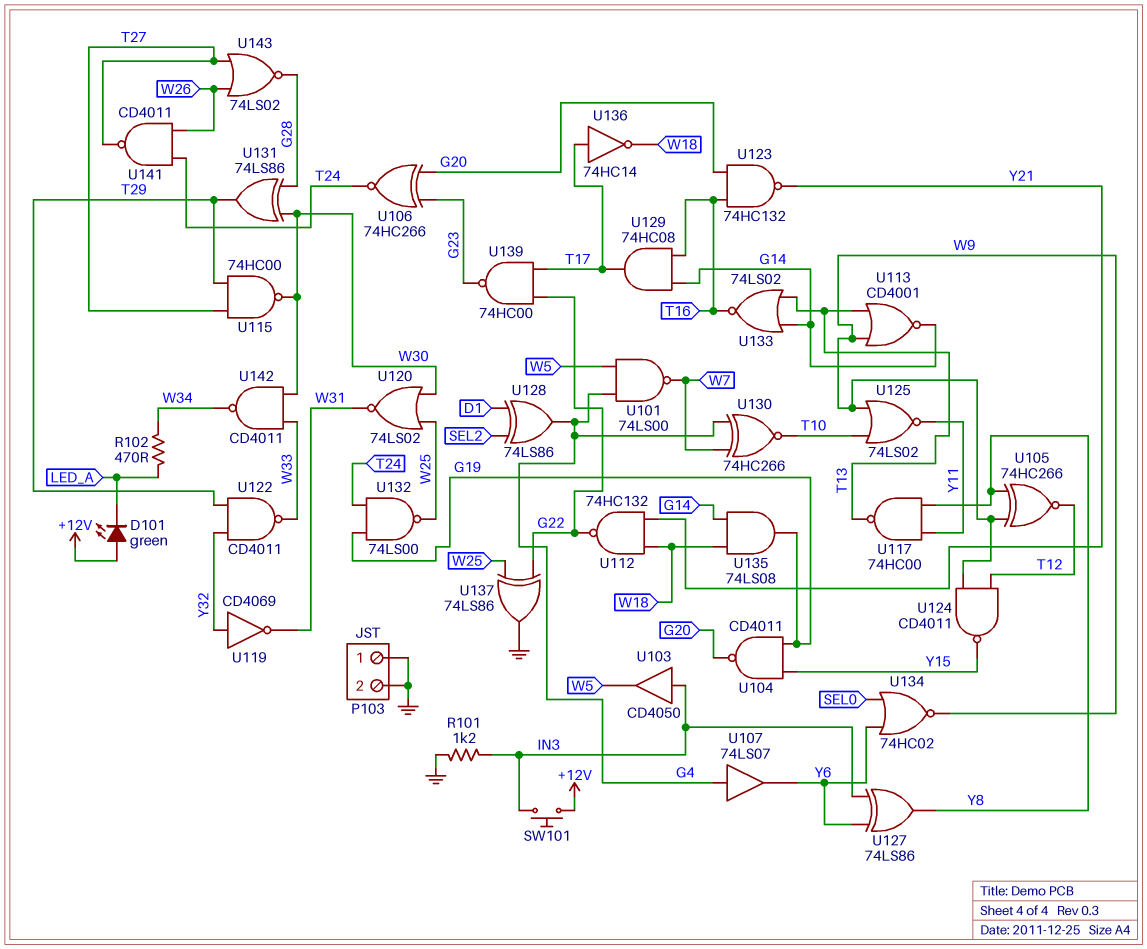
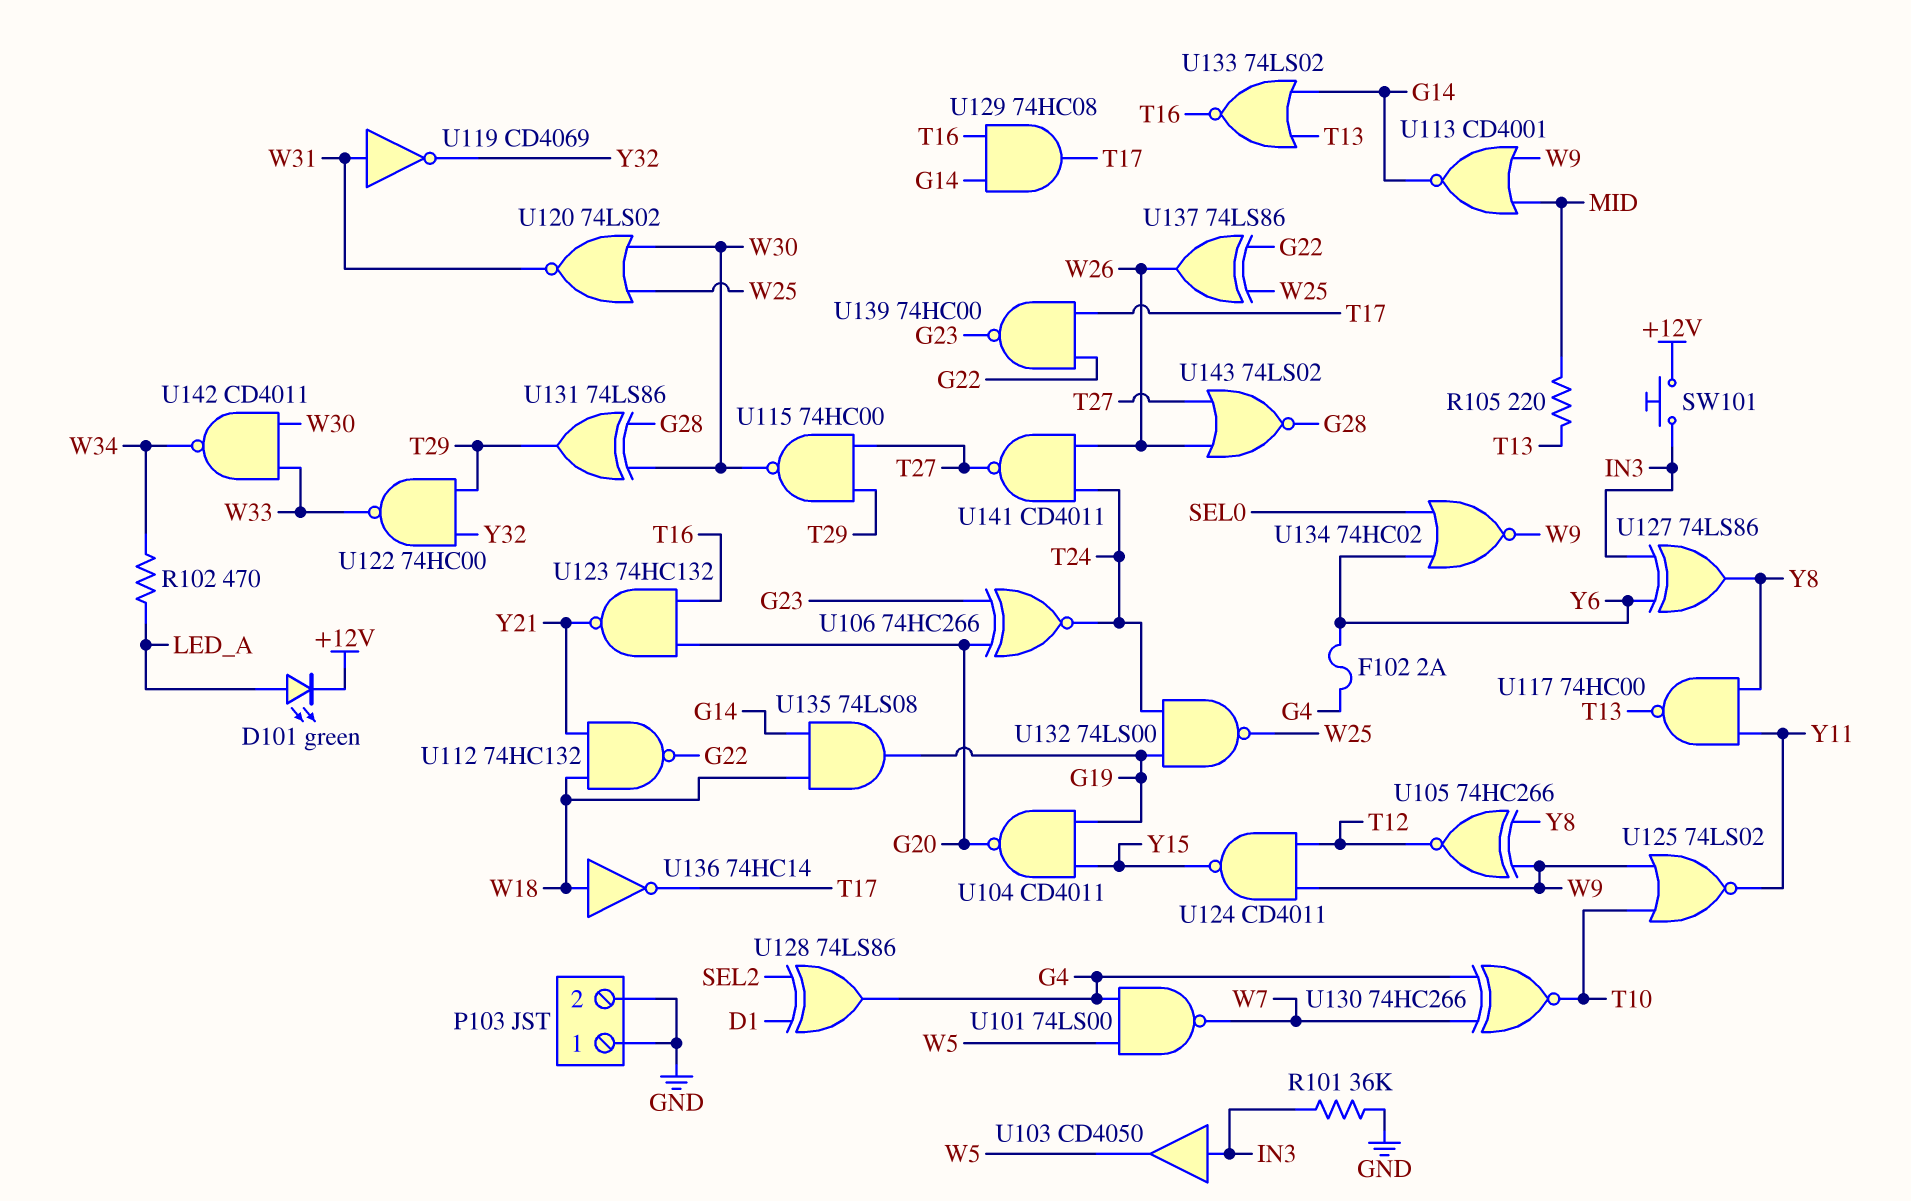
D101: LED green (A +12V, K LED_A) -> LED green (A LED_A, K +12V)
F102: none -> 2A (G4, Y6)
R101: 1.2k (GND, IN3) -> 36k (GND, IN3)
R105: none -> 220 (MID, T13)
U107: buffer 74LS07 (in G4, out Y6) -> none
U113: NOR CD4001 (in T13, in W9, out G14) -> NOR CD4001 (in MID, in W9, out G14)
U119: NOT CD4069 (in Y32, out W31) -> NOT CD4069 (in W31, out Y32)
U122: NAND CD4011 (in T29, in Y32, out W33) -> NAND 74HC00 (in T29, in Y32, out W33)
U136: NOT 74HC14 (in T17, out W18) -> NOT 74HC14 (in W18, out T17)
U137: XOR 74LS86 (in G22, in W25, out GND) -> XOR 74LS86 (in G22, in W25, out W26)

